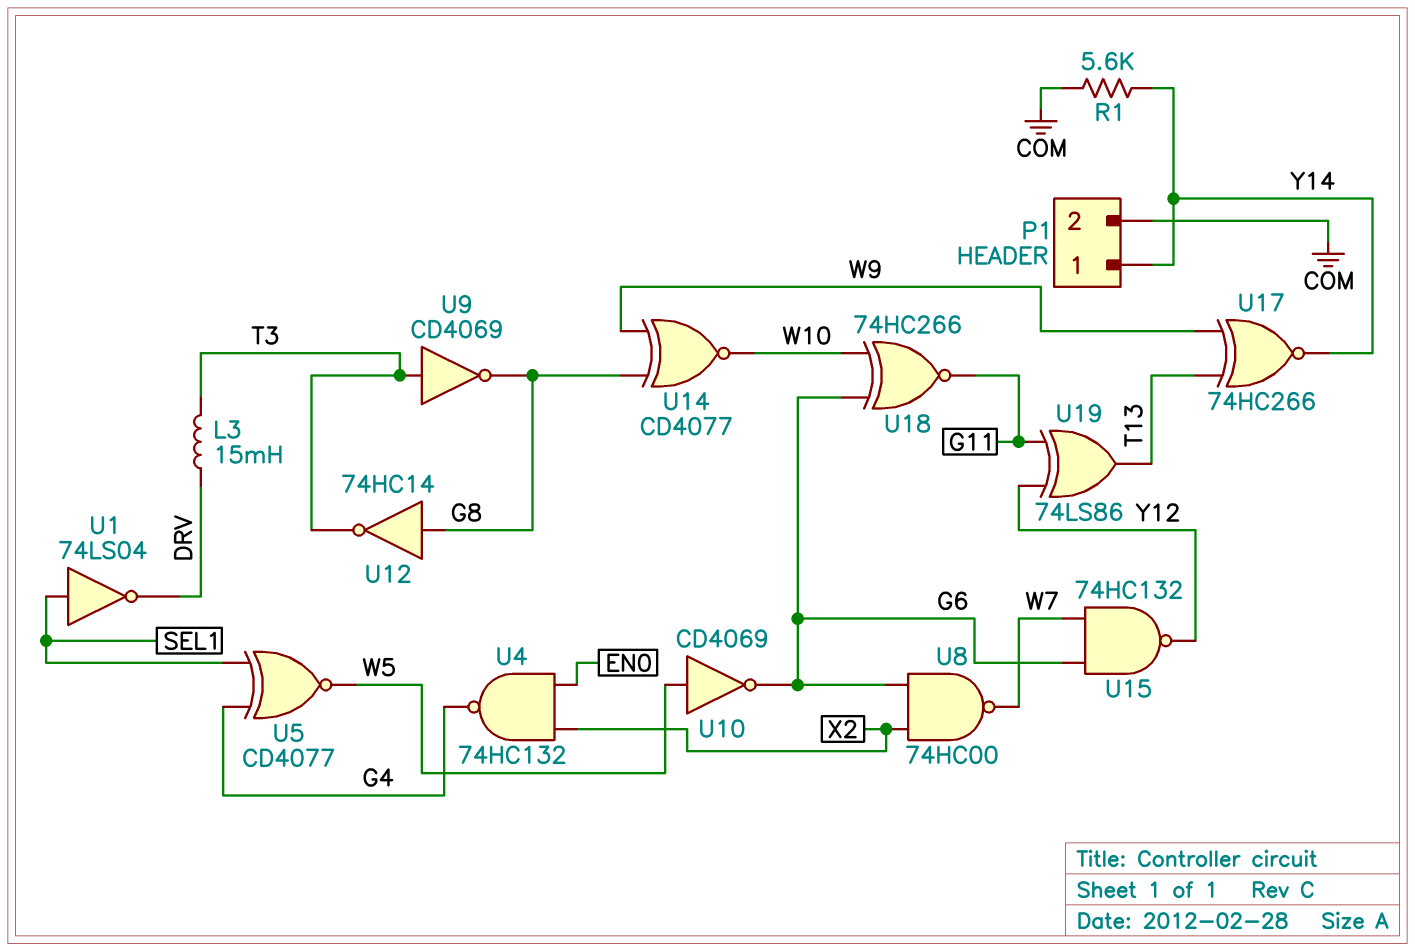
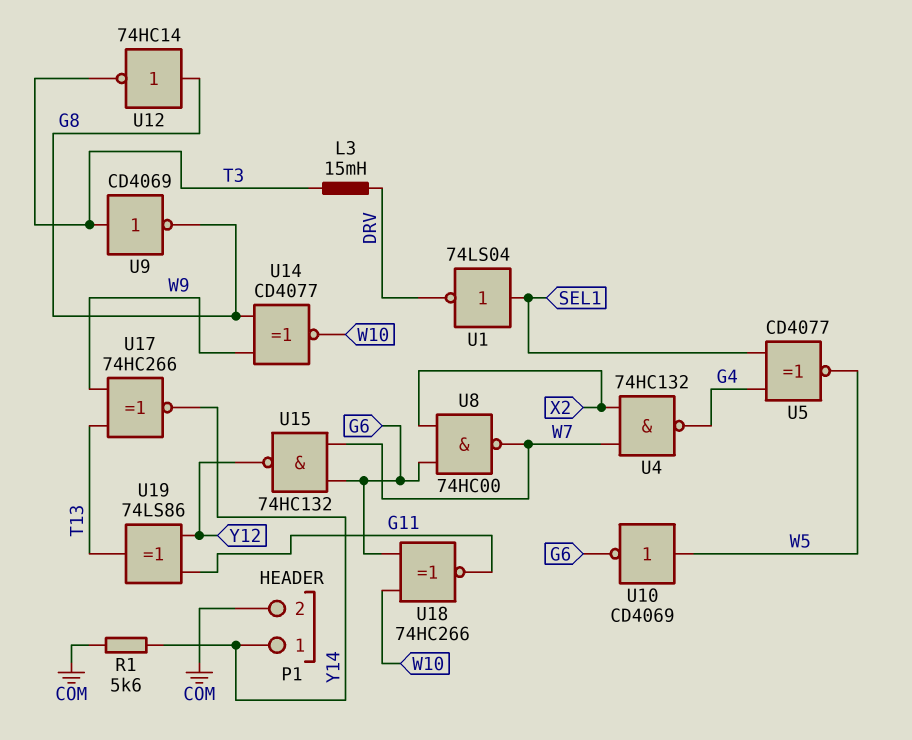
U4: NAND 74HC132 (in EN0, in X2, out G4) -> NAND 74HC132 (in W7, in X2, out G4)

